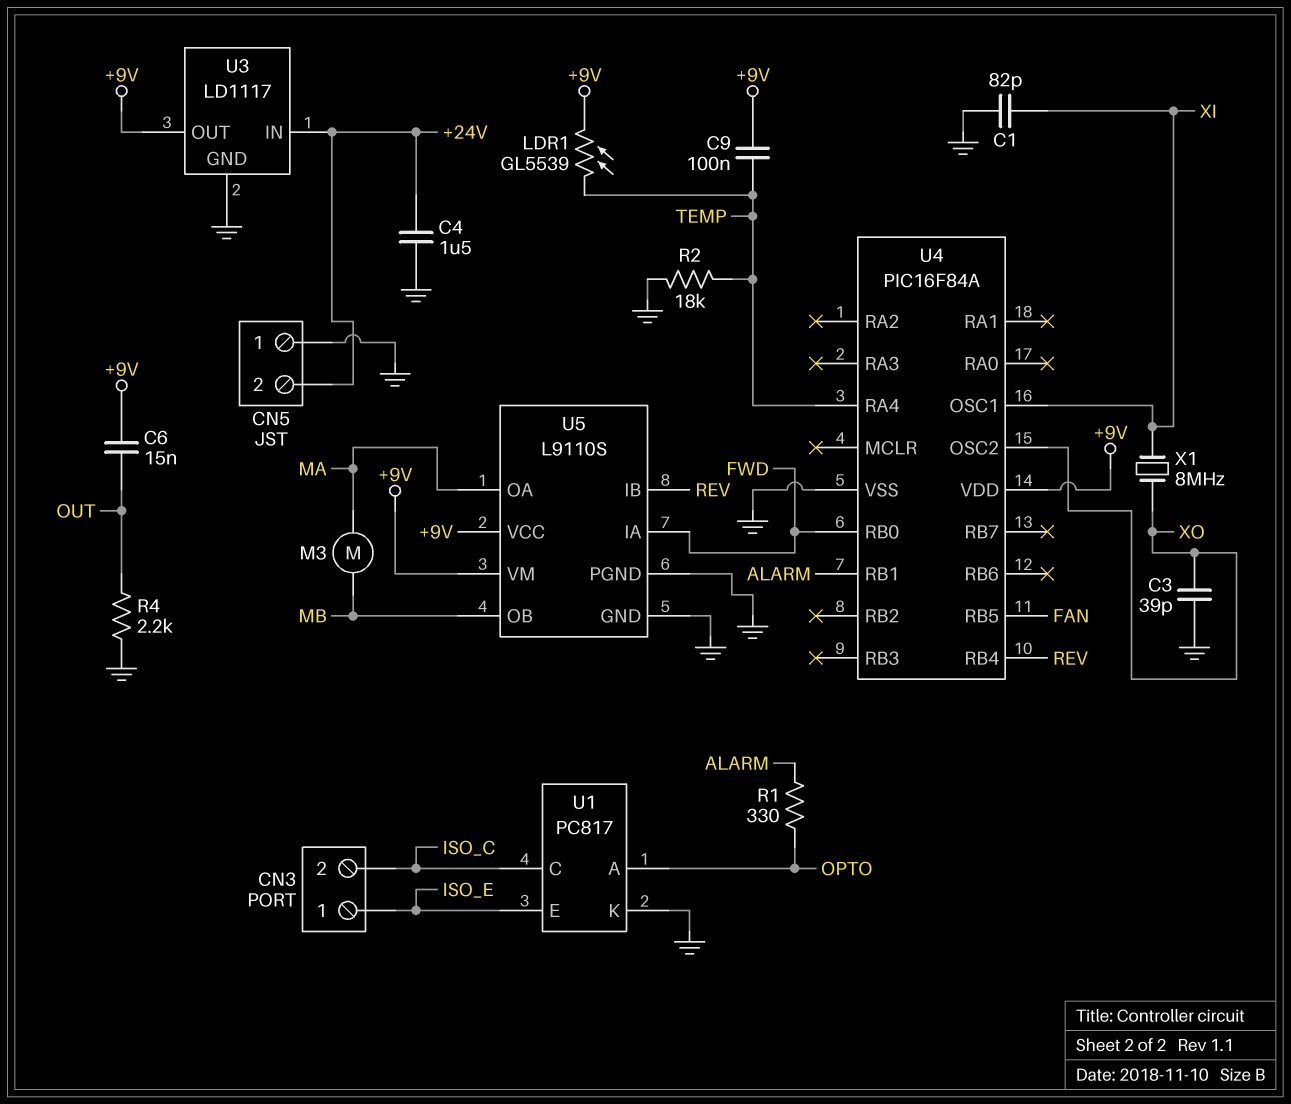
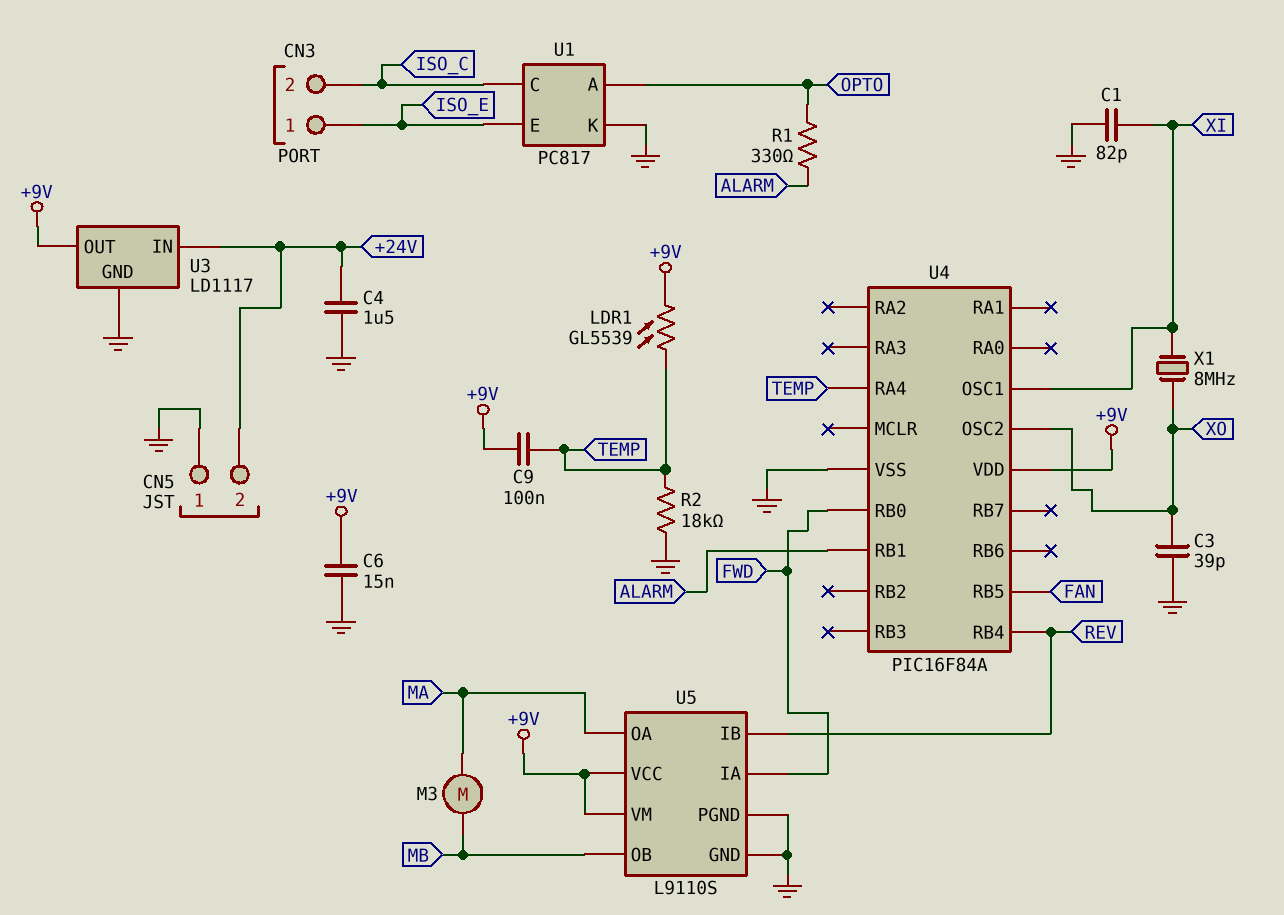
C6: 15nF (+9V, OUT) -> 15nF (+9V, GND)
R4: 2.2k (GND, OUT) -> none

